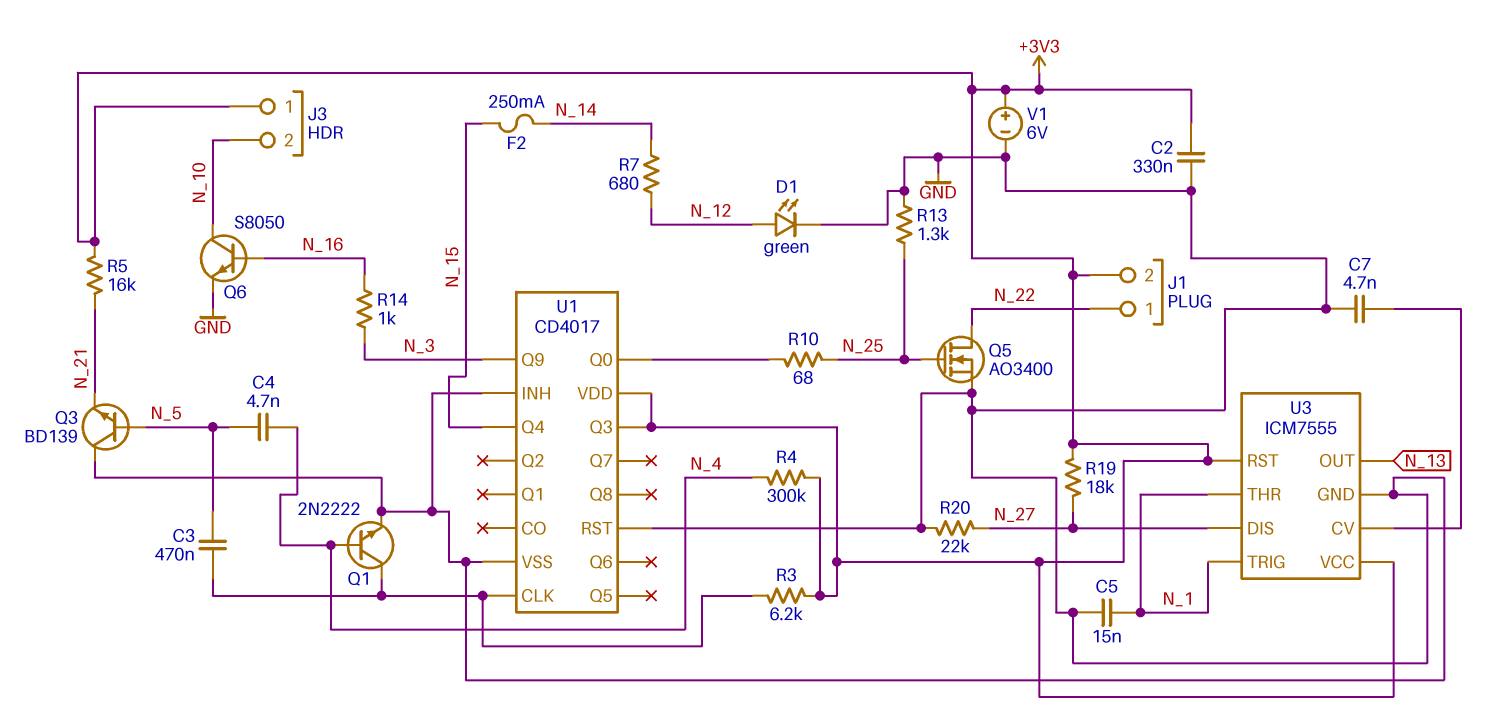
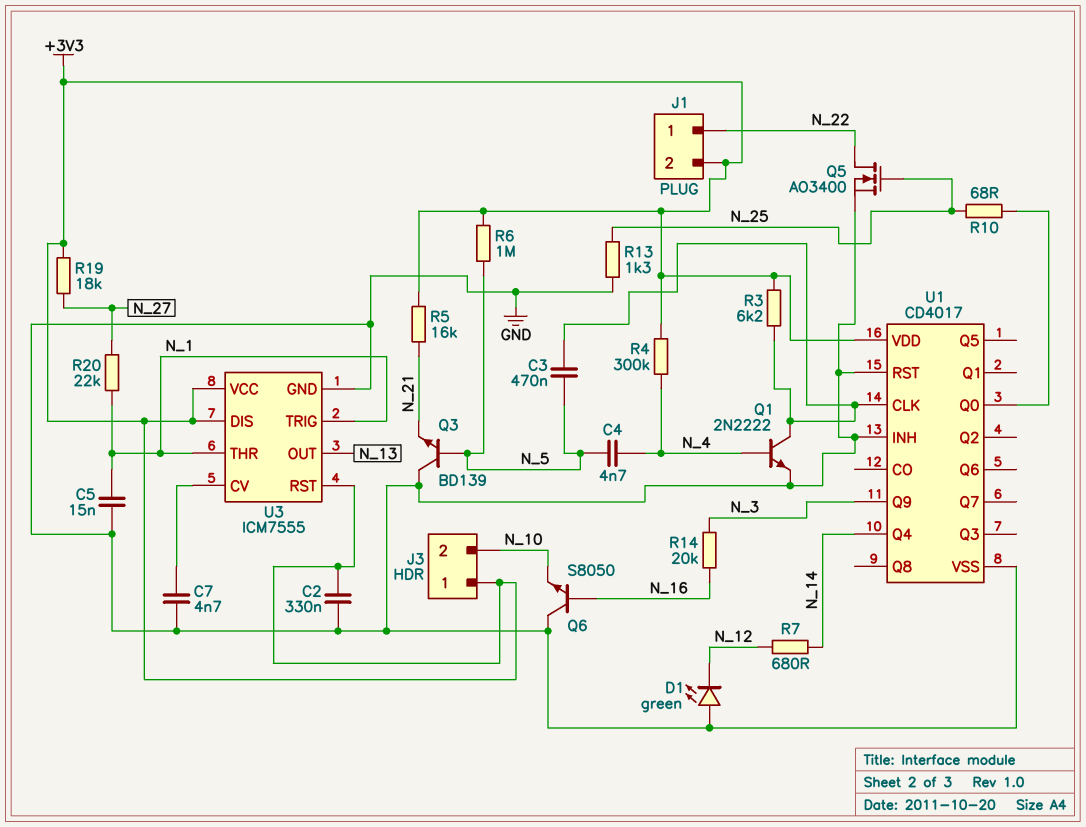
D1: LED green (A N_12, K GND) -> LED green (A GND, K N_12)
F2: 250mA (N_14, N_15) -> none
Q6: NPN S8050 (B N_16, C N_10, E GND) -> NPN S8050 (B N_16, C GND, E N_10)
R6: none -> 1M (+3V3, N_5)
R14: 1k (N_3, N_16) -> 20k (N_3, N_16)
R20: 22k (GND, N_27) -> 22k (N_1, N_27)
U1 pin Q3: +3V3 -> none
U1 pin Q4: N_15 -> N_14
U3 pin DIS: N_27 -> +3V3
V1: 6V (plus +3V3, minus GND) -> none

